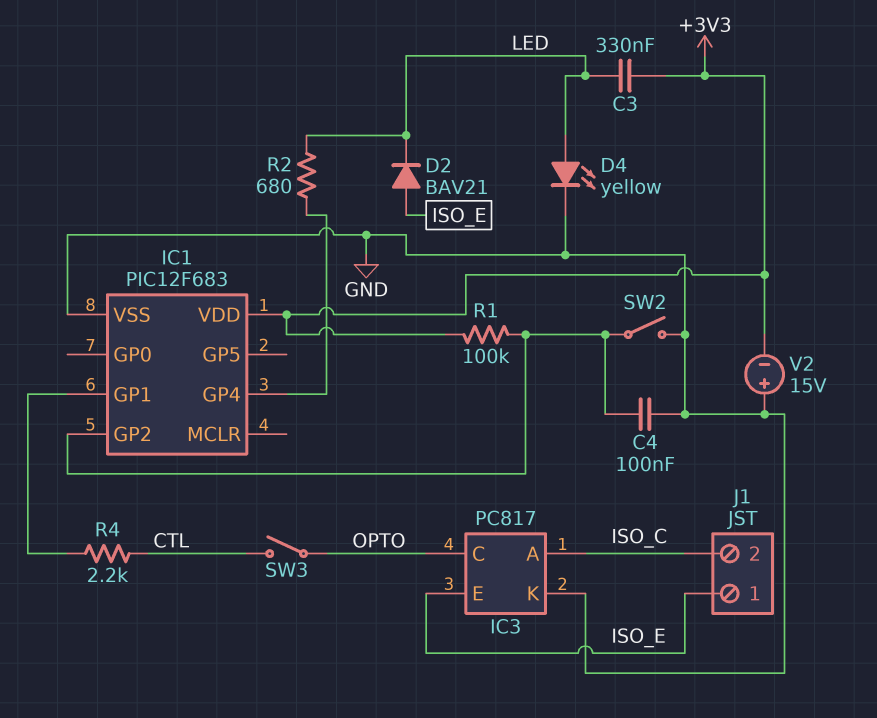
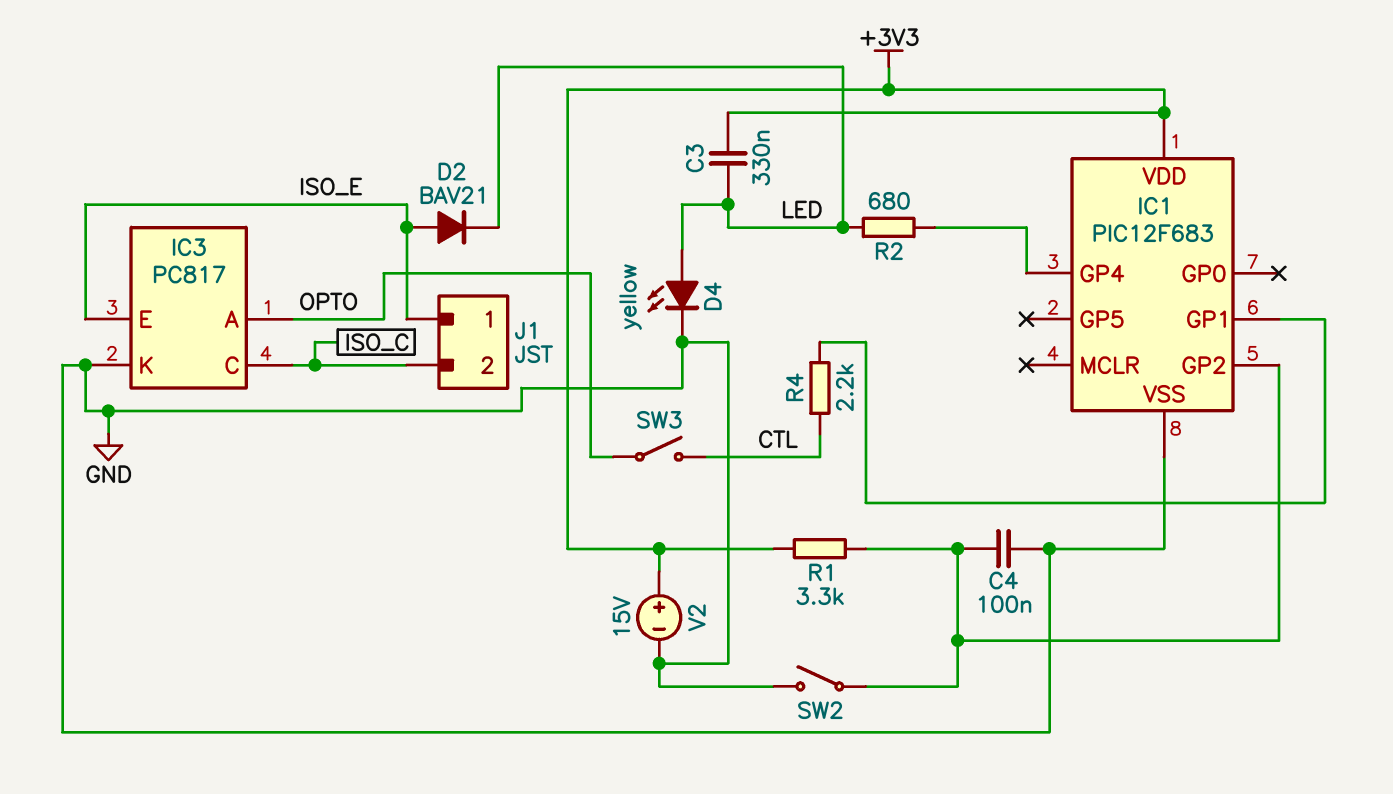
IC3 pin A: ISO_C -> OPTO
IC3 pin C: OPTO -> ISO_C
R1: 100k (+3V3, IC1/GP2) -> 3.3k (+3V3, IC1/GP2)
V2: 15V (plus GND, minus +3V3) -> 15V (plus +3V3, minus GND)

